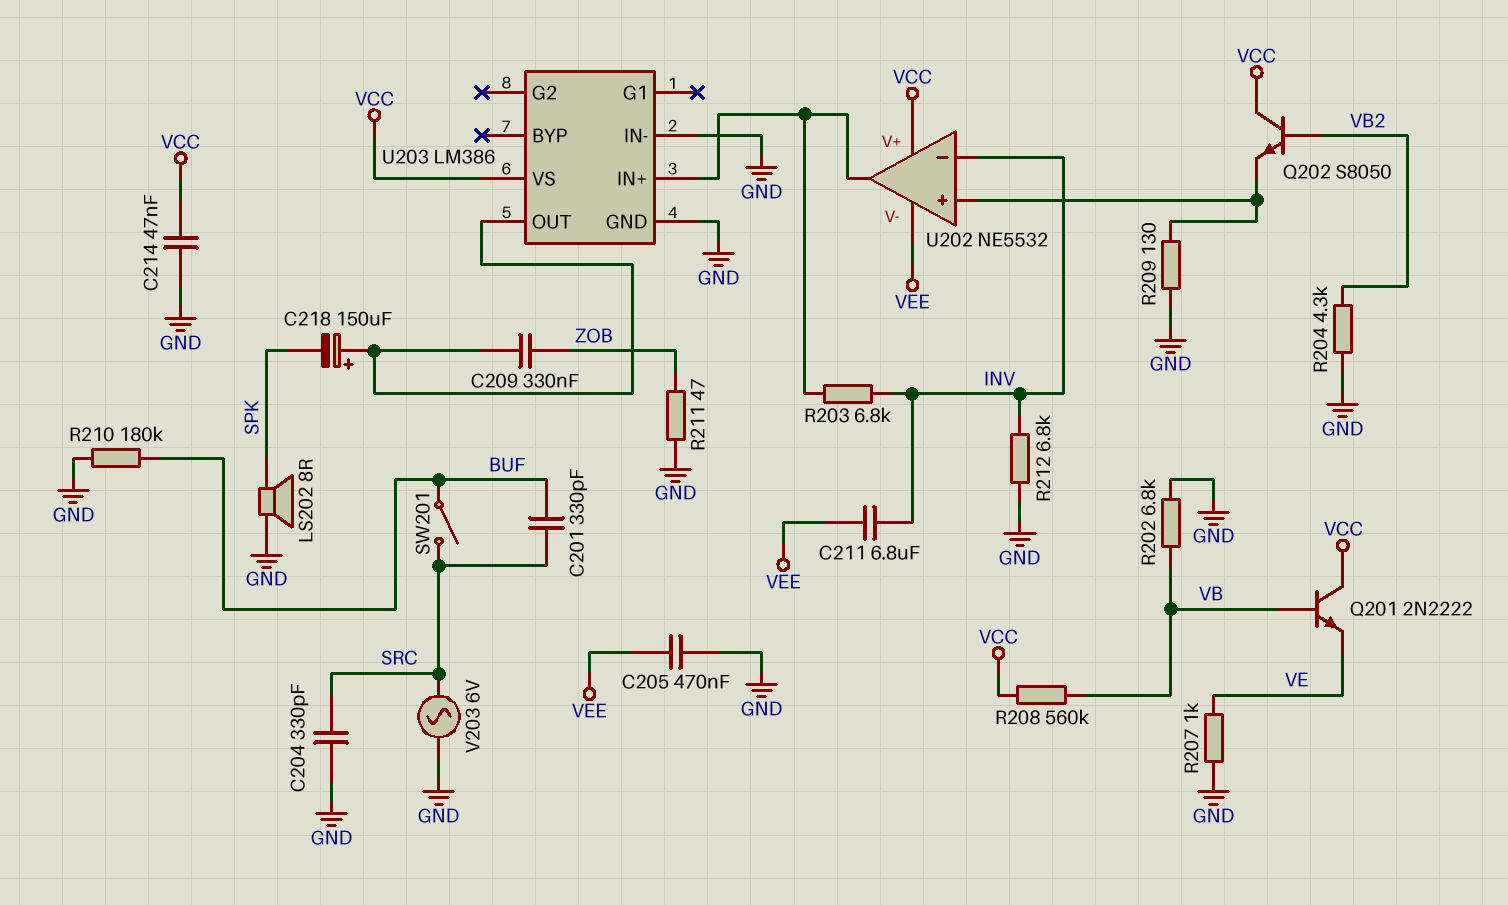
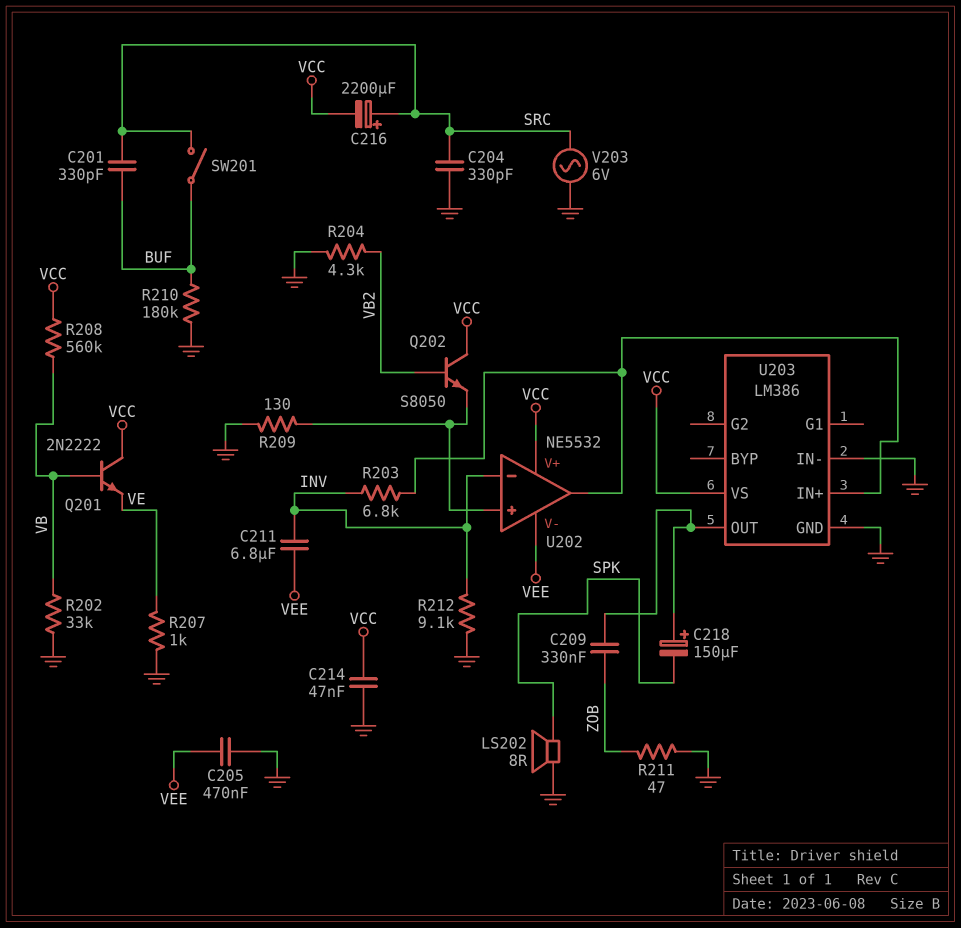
C216: none -> 2200uF (plus SRC, minus VCC)
R202: 6.8k (GND, VB) -> 33k (GND, VB)
R212: 6.8k (GND, INV) -> 9.1k (GND, INV)

